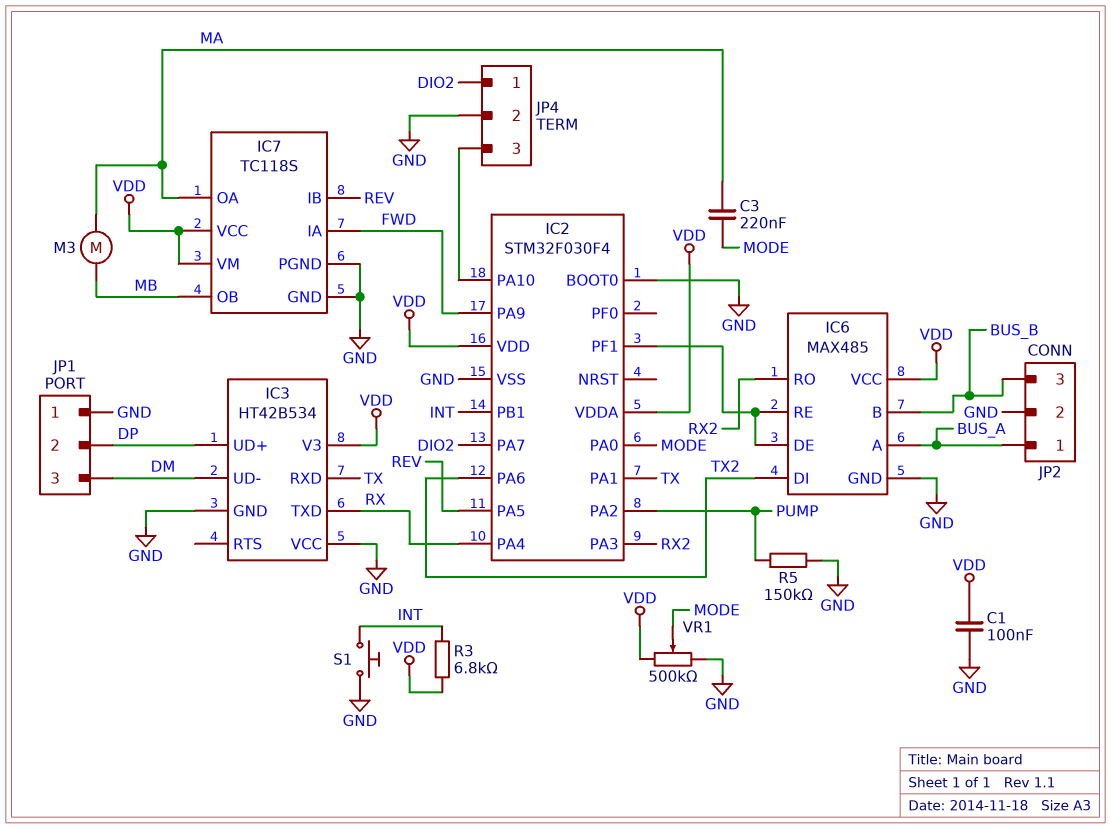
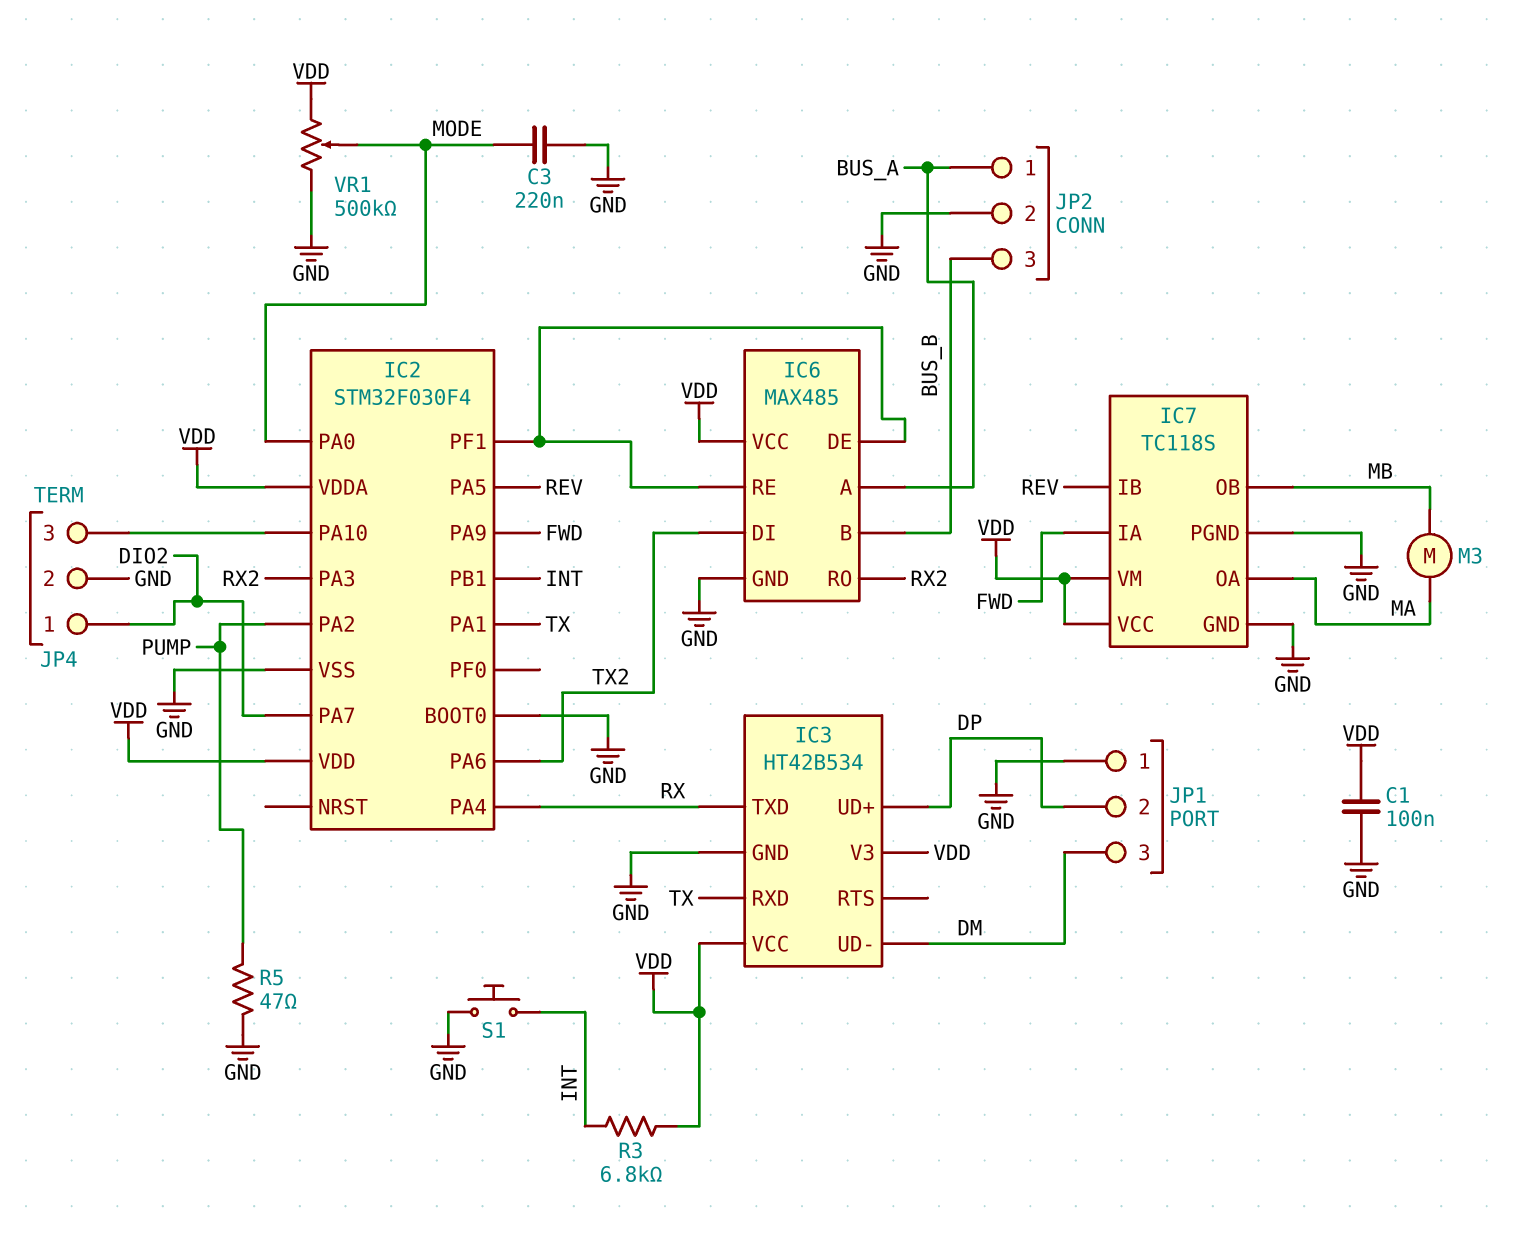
C3: 220nF (MA, MODE) -> 220nF (GND, MODE)
IC3 pin VCC: GND -> VDD
R5: 150k (GND, PUMP) -> 47 (GND, PUMP)

